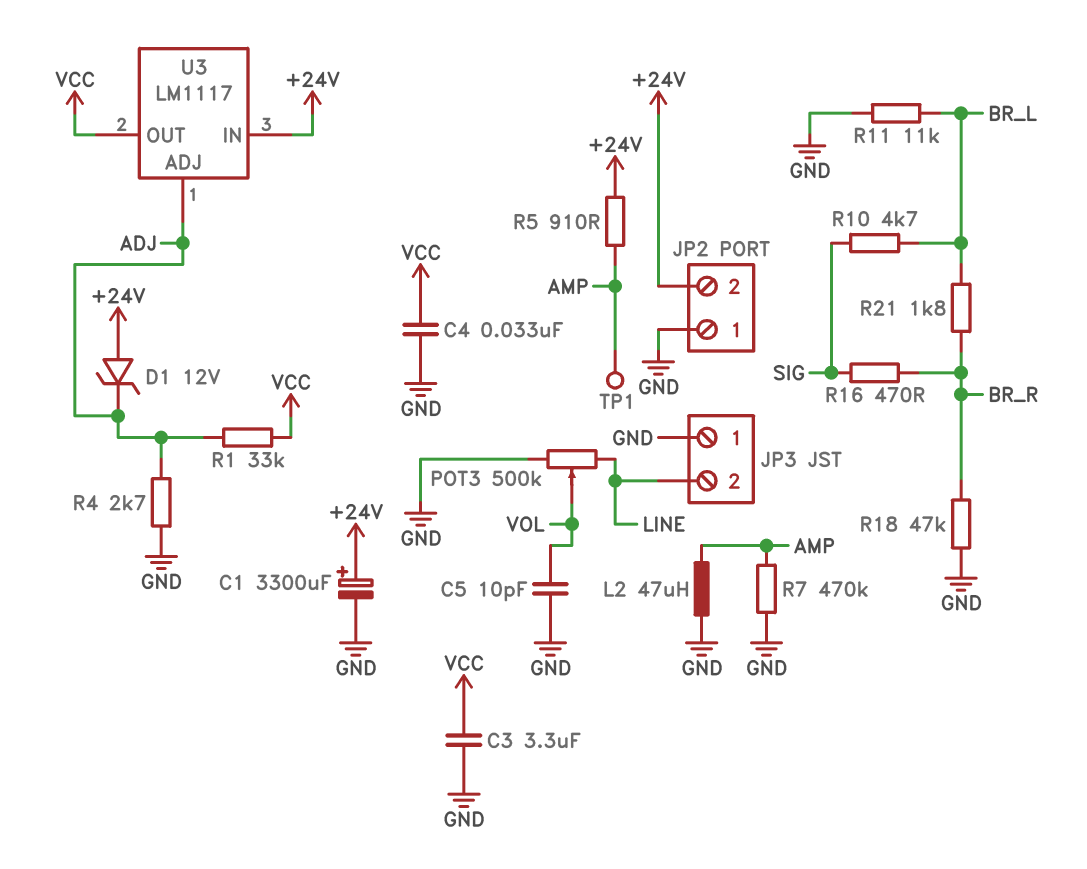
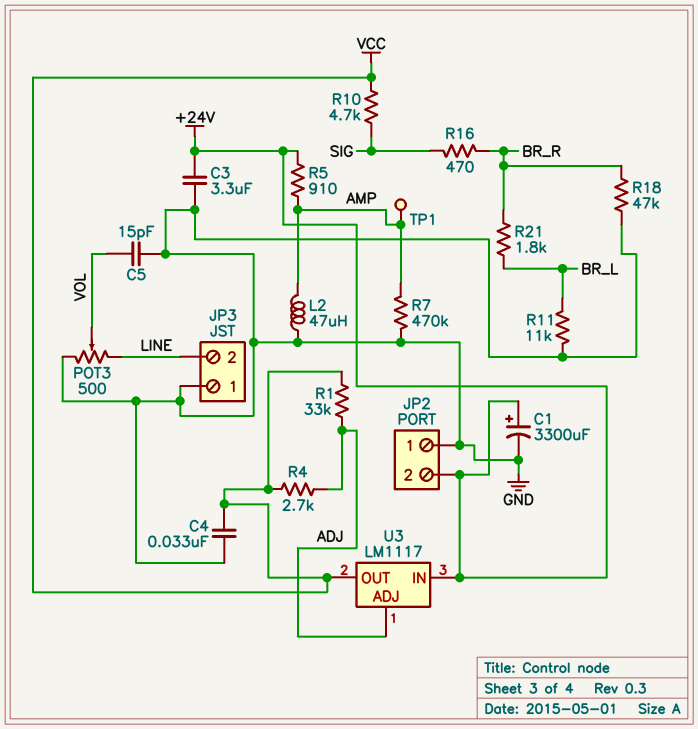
C3: 3.3uF (GND, VCC) -> 3.3uF (+24V, GND)
C5: 10pF (GND, VOL) -> 15pF (GND, VOL)
D1: zener 12V (A +24V, K ADJ) -> none
POT3: 500k (GND, LINE, wiper VOL) -> 500 (GND, LINE, wiper VOL)
R4: 2.7k (ADJ, GND) -> 2.7k (ADJ, VCC)
R10: 4.7k (BR_L, SIG) -> 4.7k (SIG, VCC)

